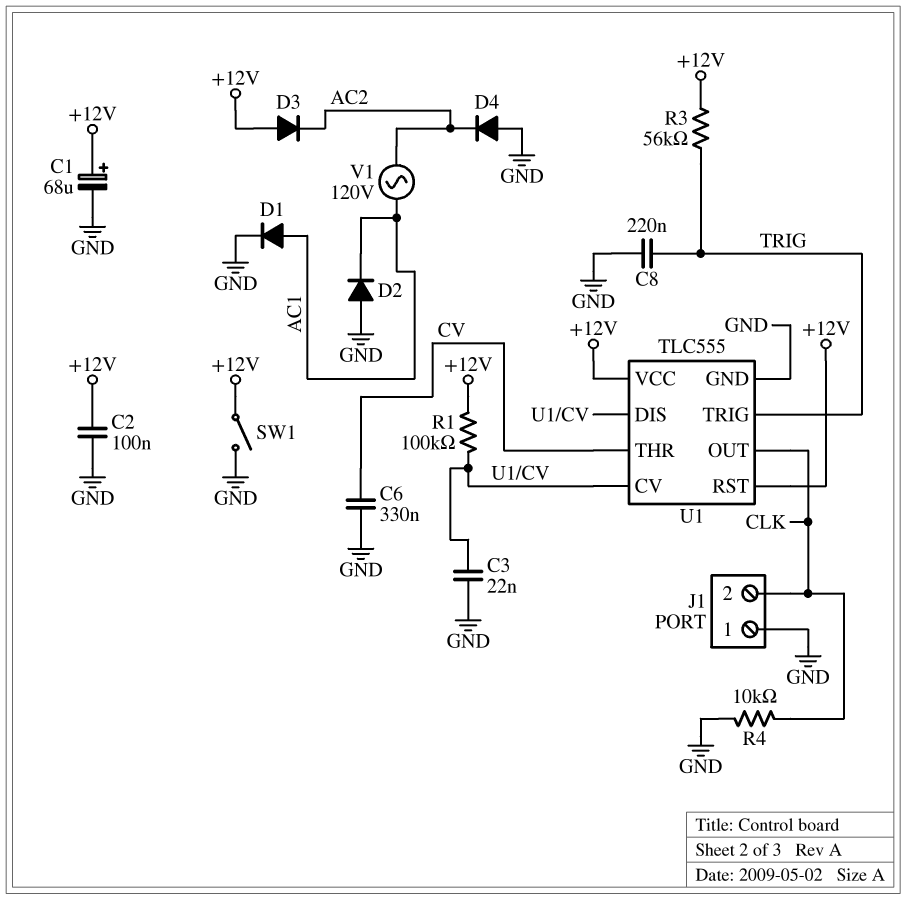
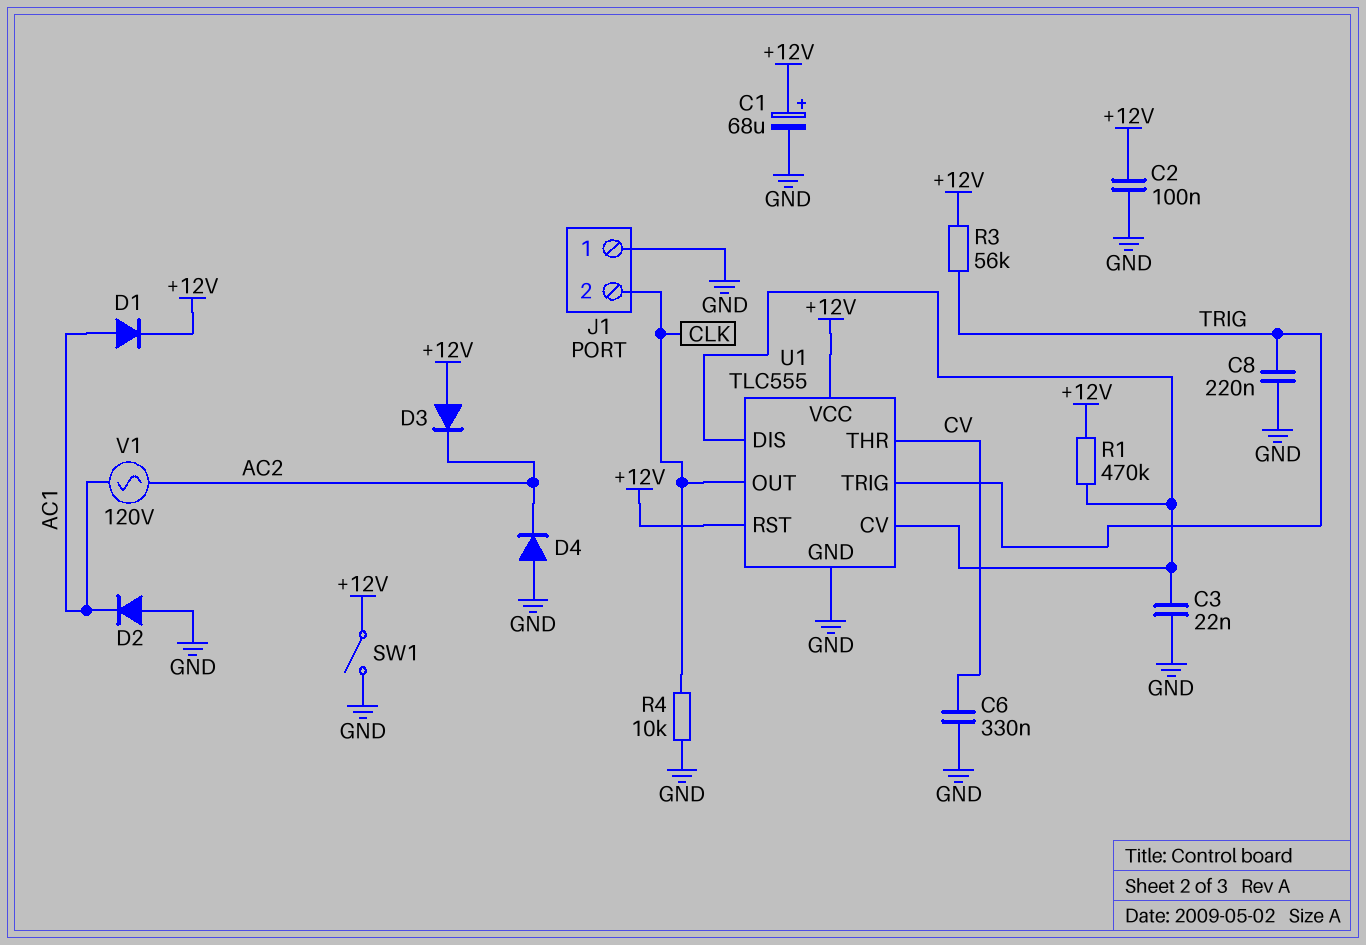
D1: diode (A AC1, K GND) -> diode (A AC1, K +12V)
R1: 100k (+12V, U1/CV) -> 470k (+12V, U1/CV)

